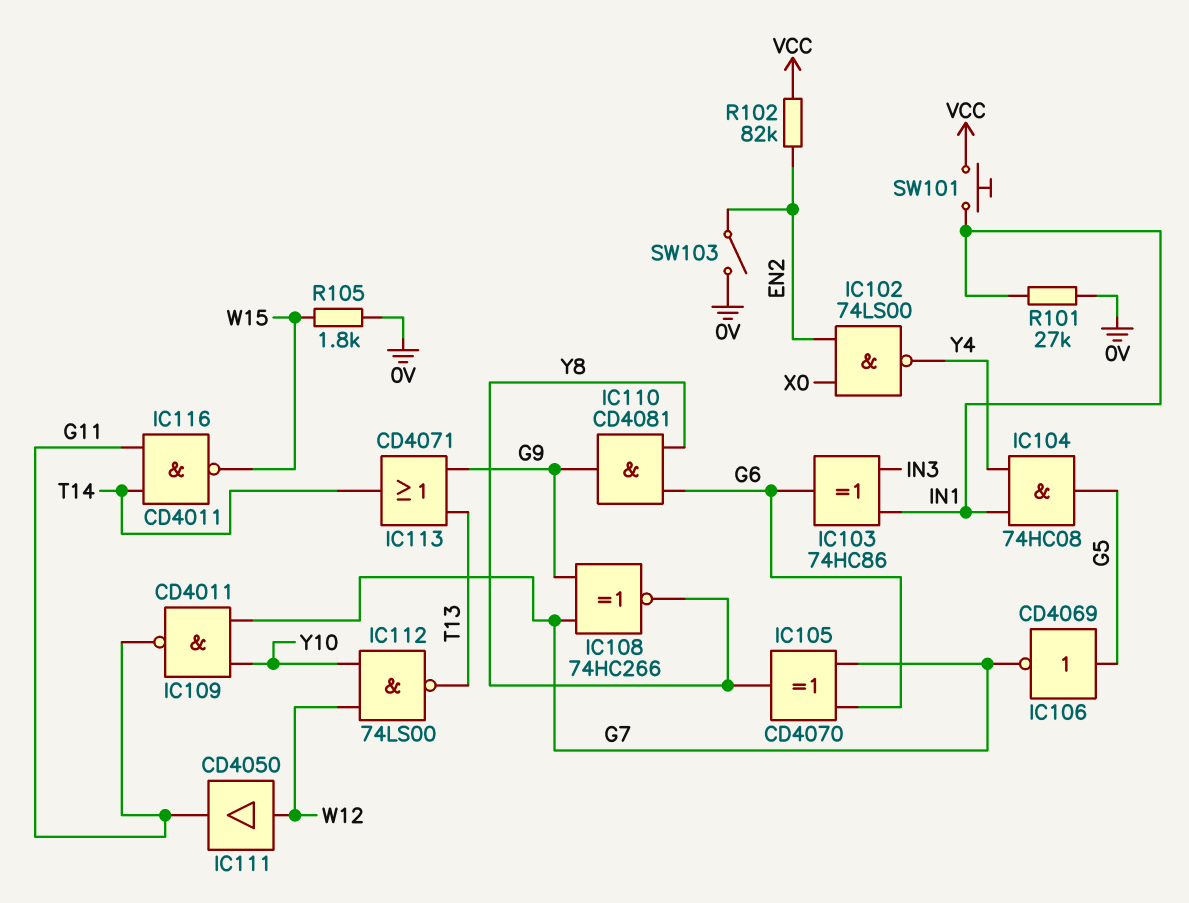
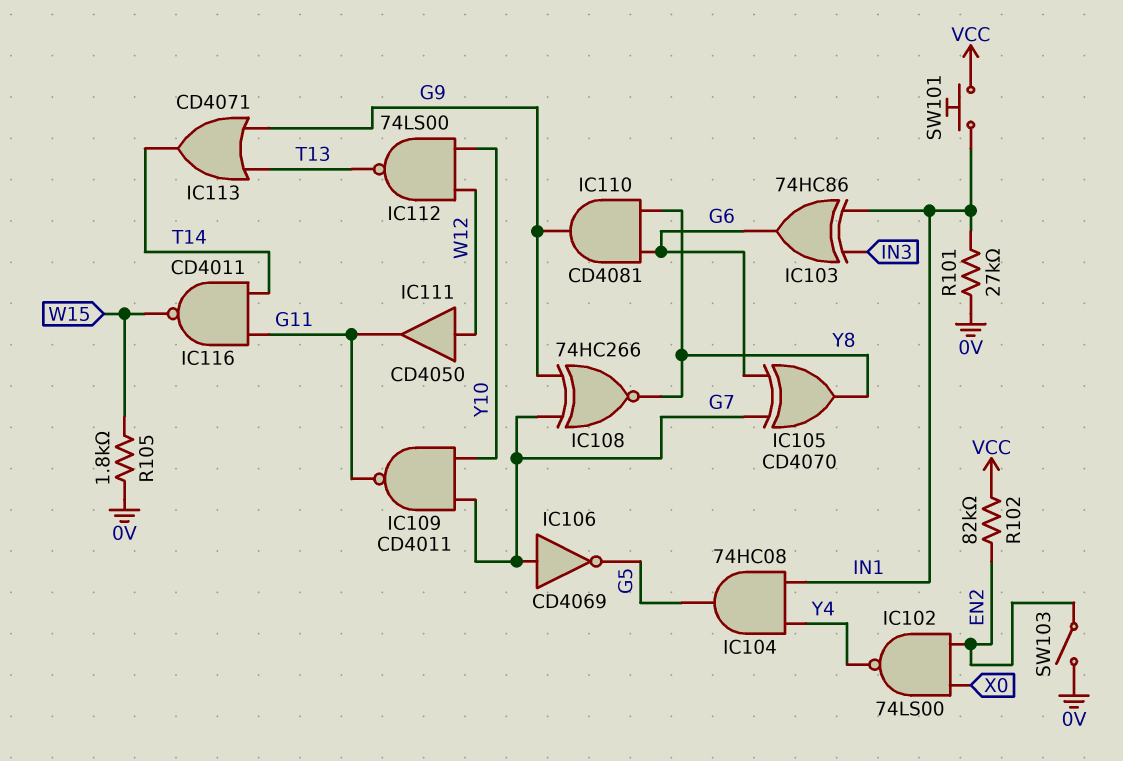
IC106: NOT CD4069 (in G5, out G7) -> NOT CD4069 (in G7, out G5)

